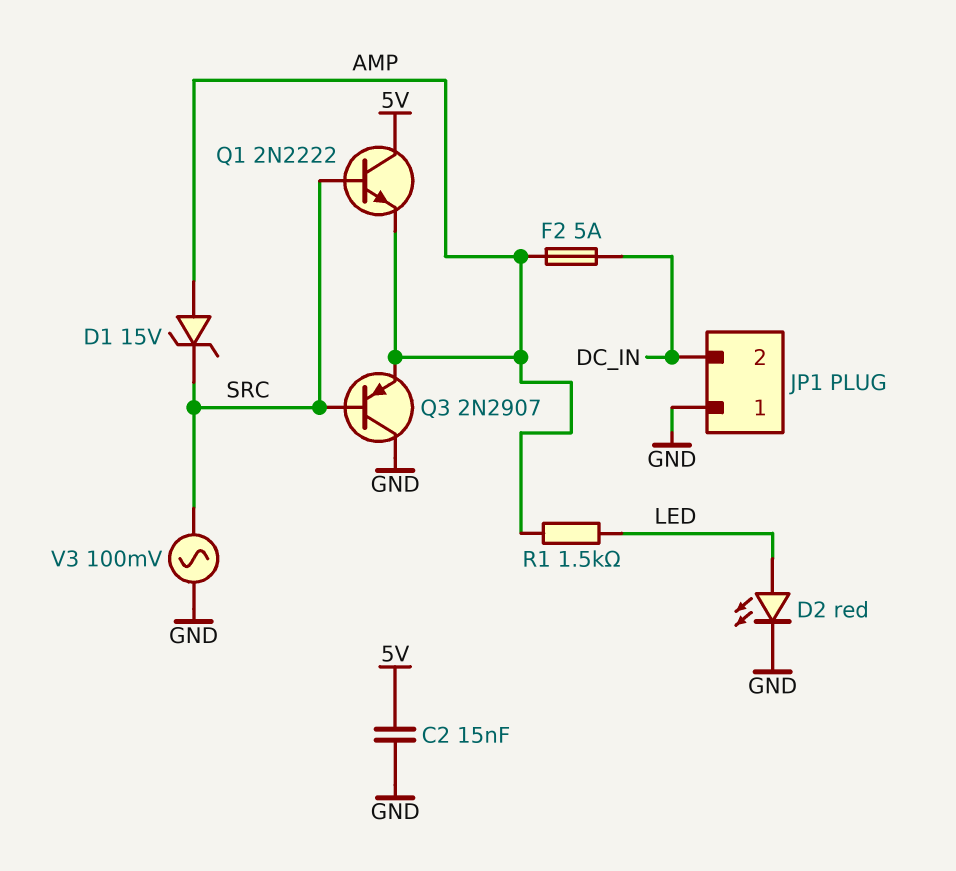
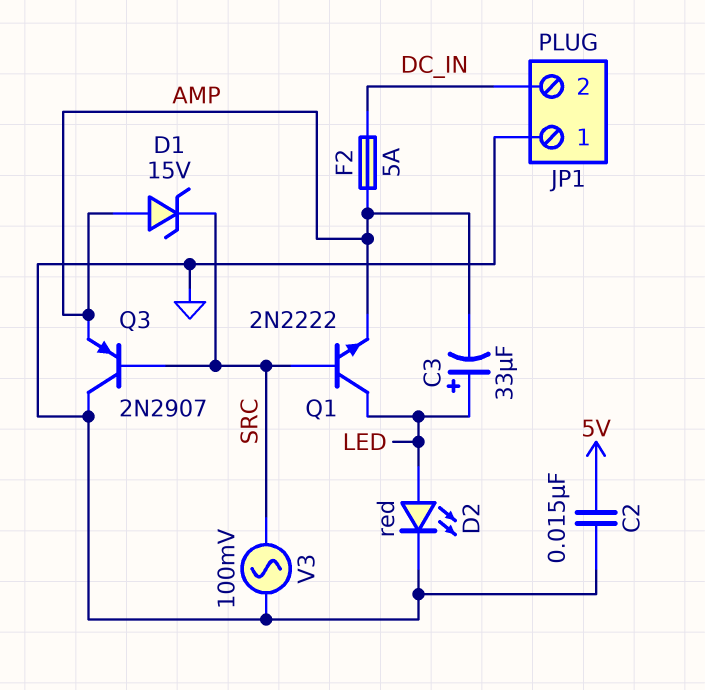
C3: none -> 33uF (plus LED, minus AMP)
Q1: NPN 2N2222 (B SRC, C 5V, E AMP) -> NPN 2N2222 (B SRC, C LED, E AMP)
R1: 1.5k (AMP, LED) -> none

